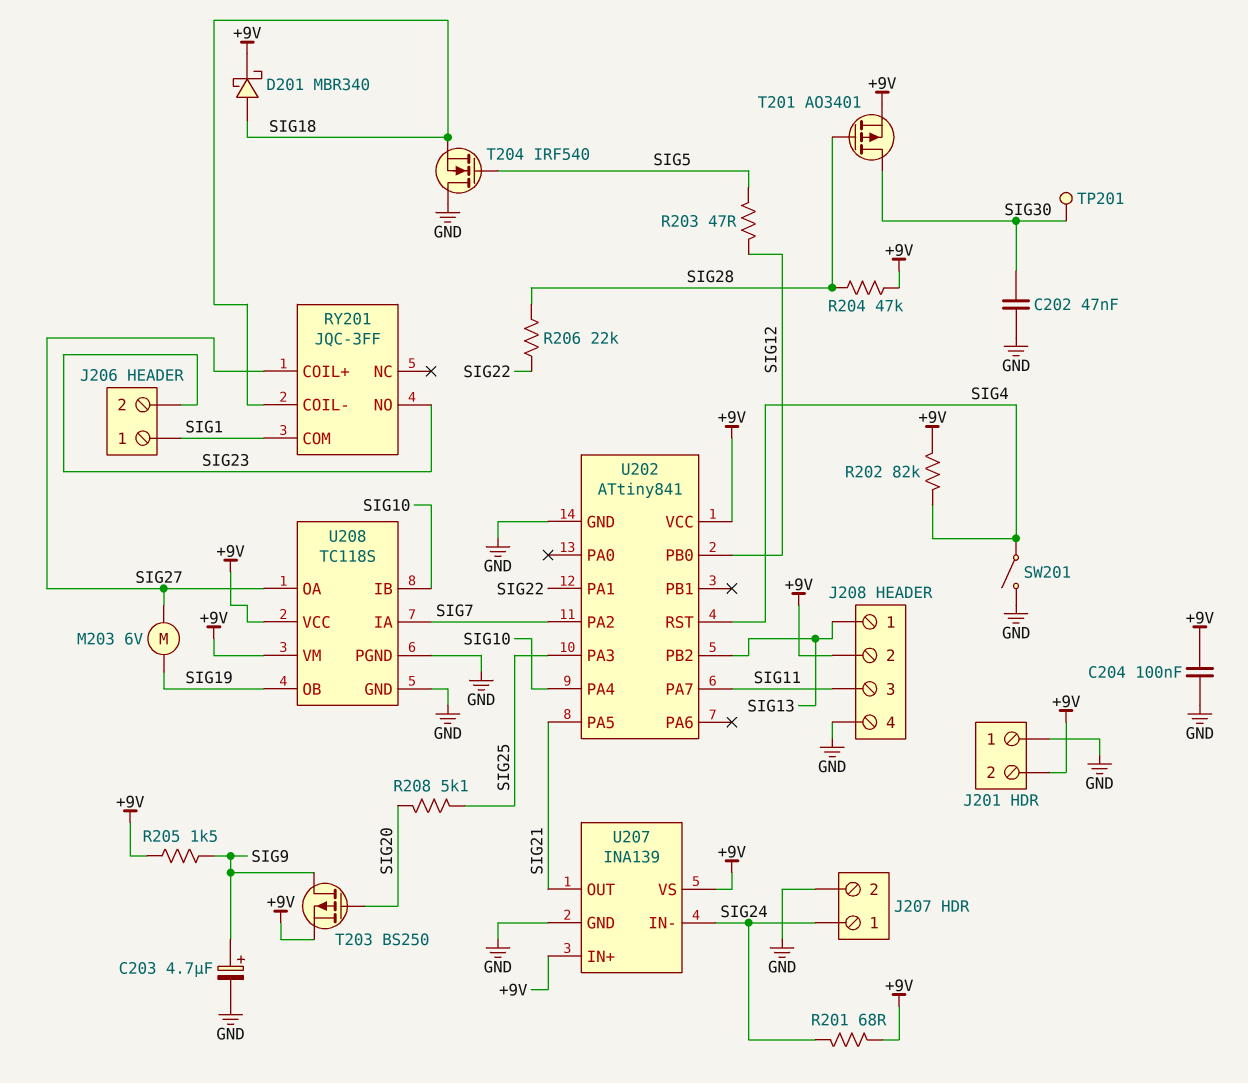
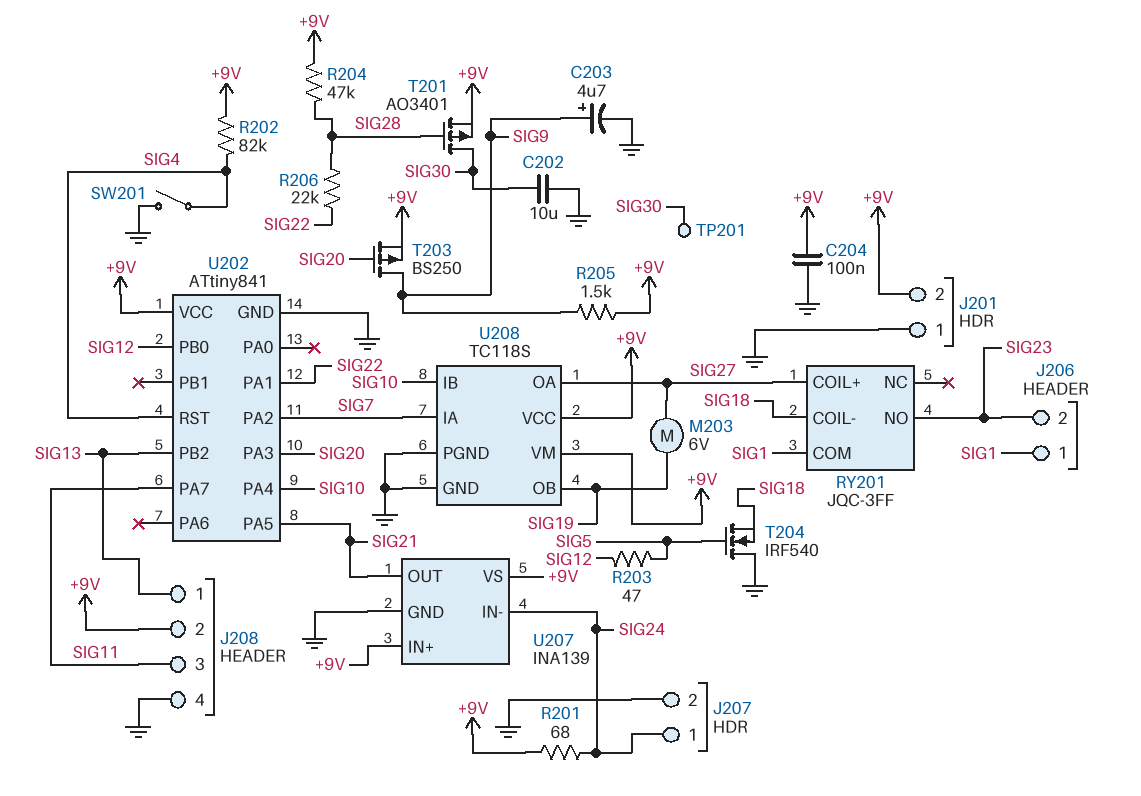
C202: 47nF (GND, SIG30) -> 10uF (GND, SIG30)
D201: schottky MBR340 (A SIG18, K +9V) -> none
R208: 5.1k (SIG20, SIG25) -> none
U202 pin PA3: SIG25 -> SIG20

